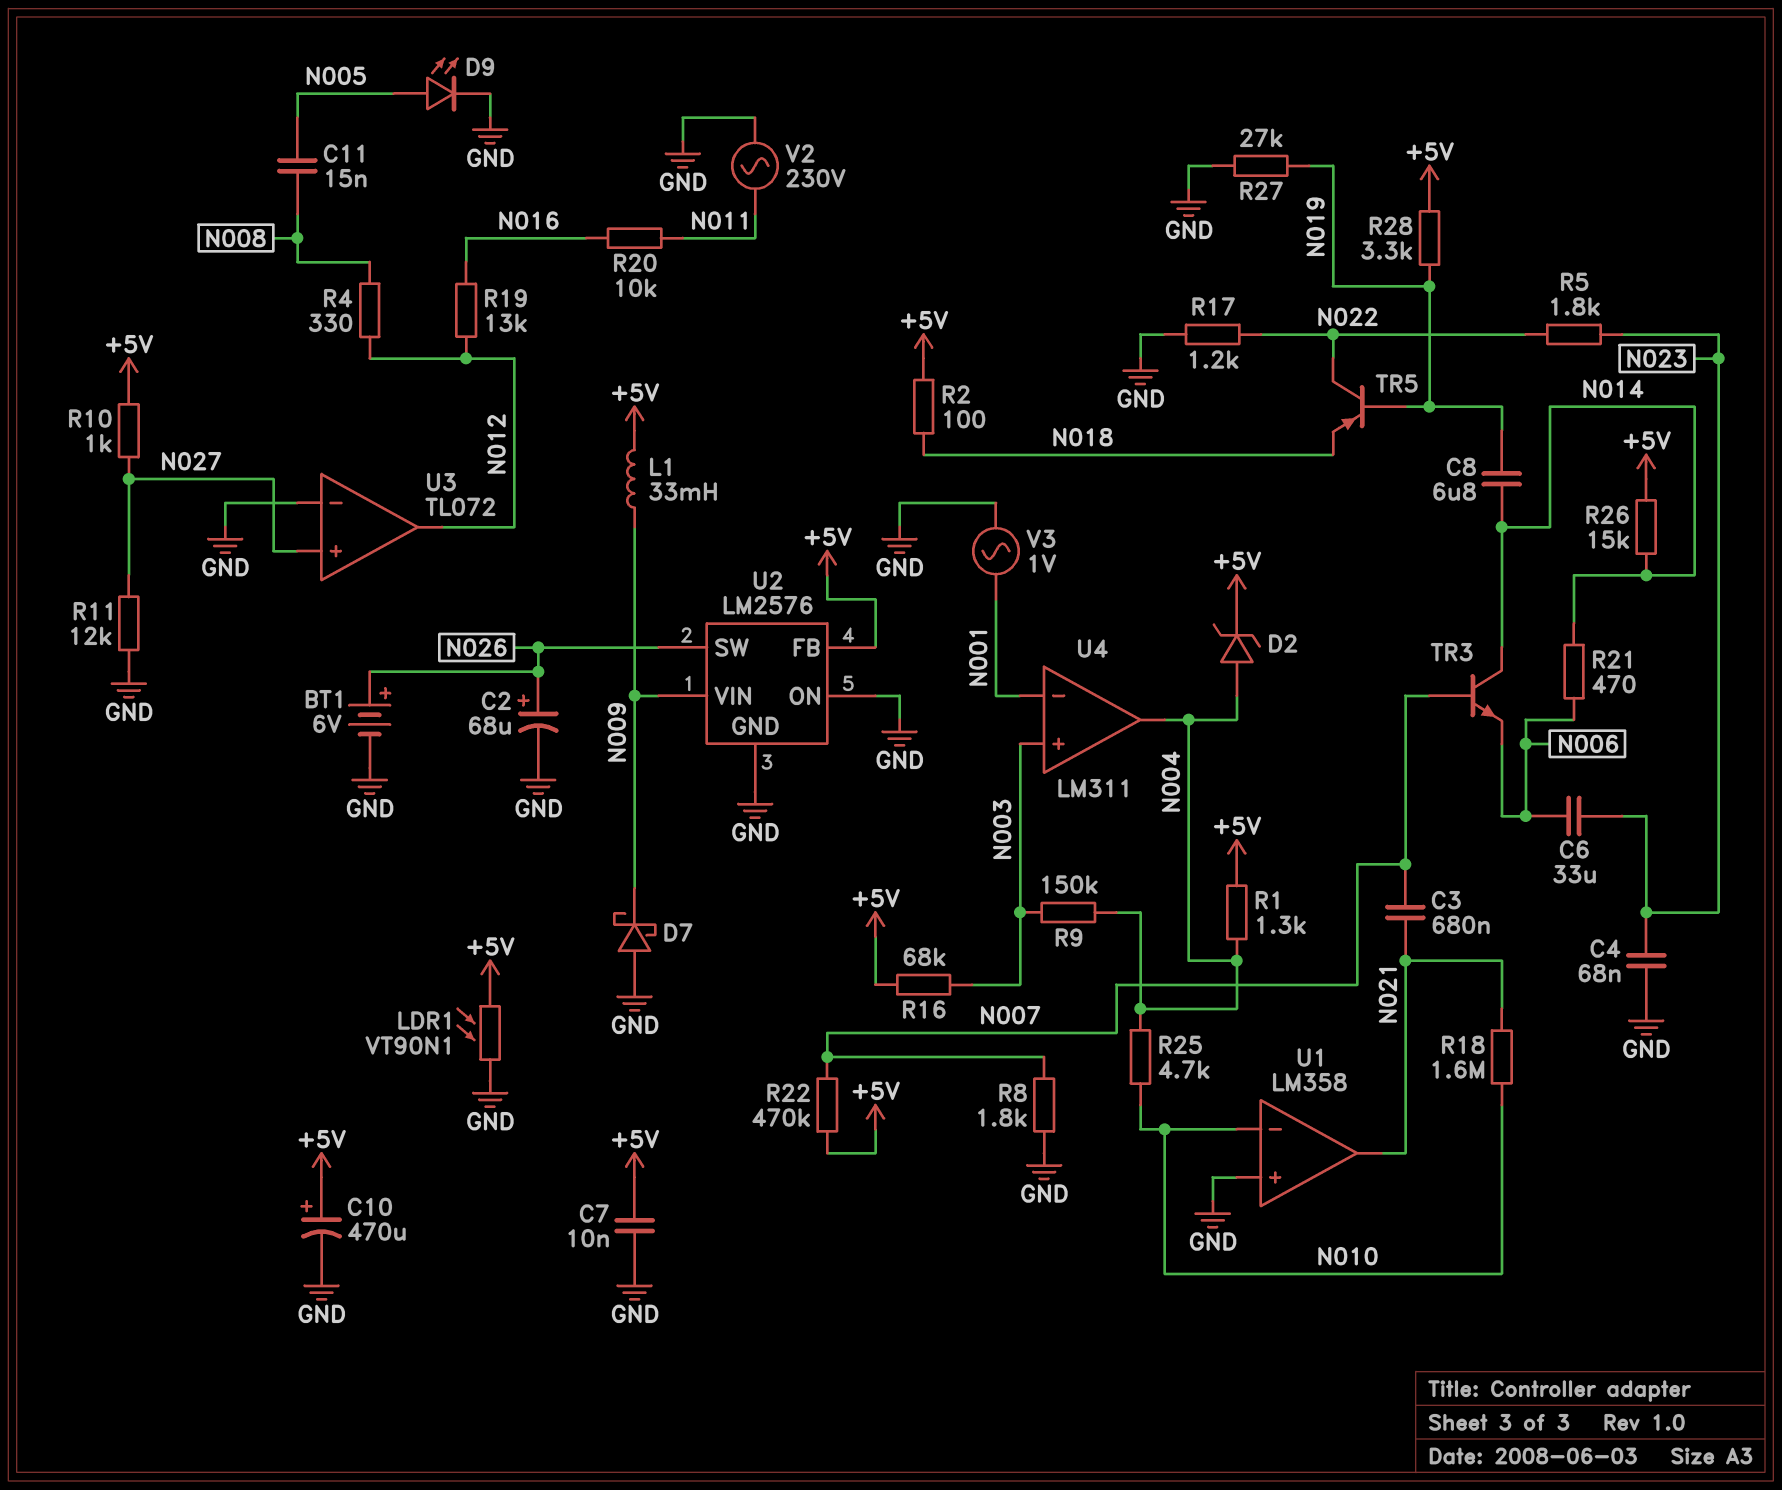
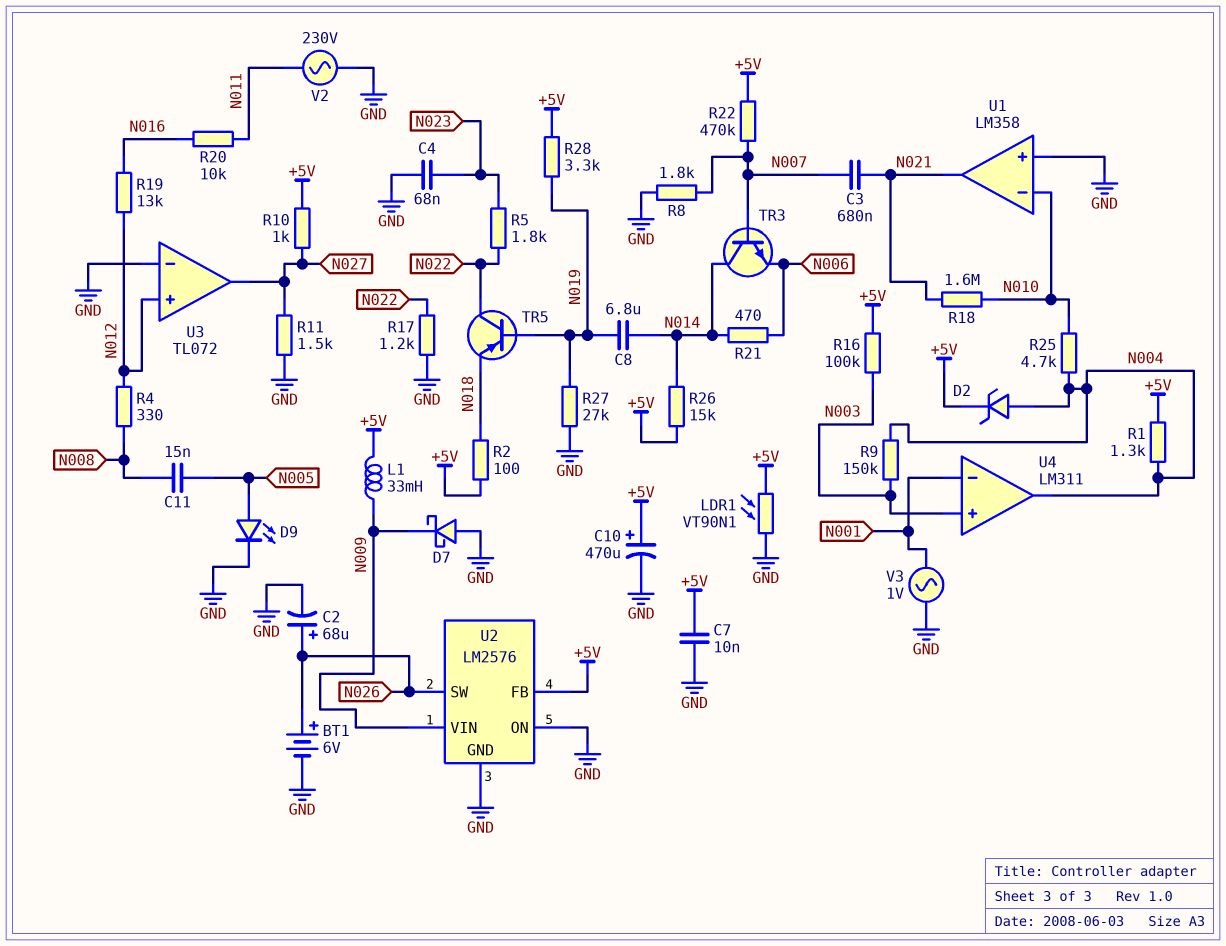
C6: 33uF (N006, N023) -> none
R11: 12k (GND, N027) -> 1.5k (GND, N027)
R16: 68k (+5V, N003) -> 100k (+5V, N003)
U3 pin in+: N027 -> N012
U3 pin out: N012 -> N027

